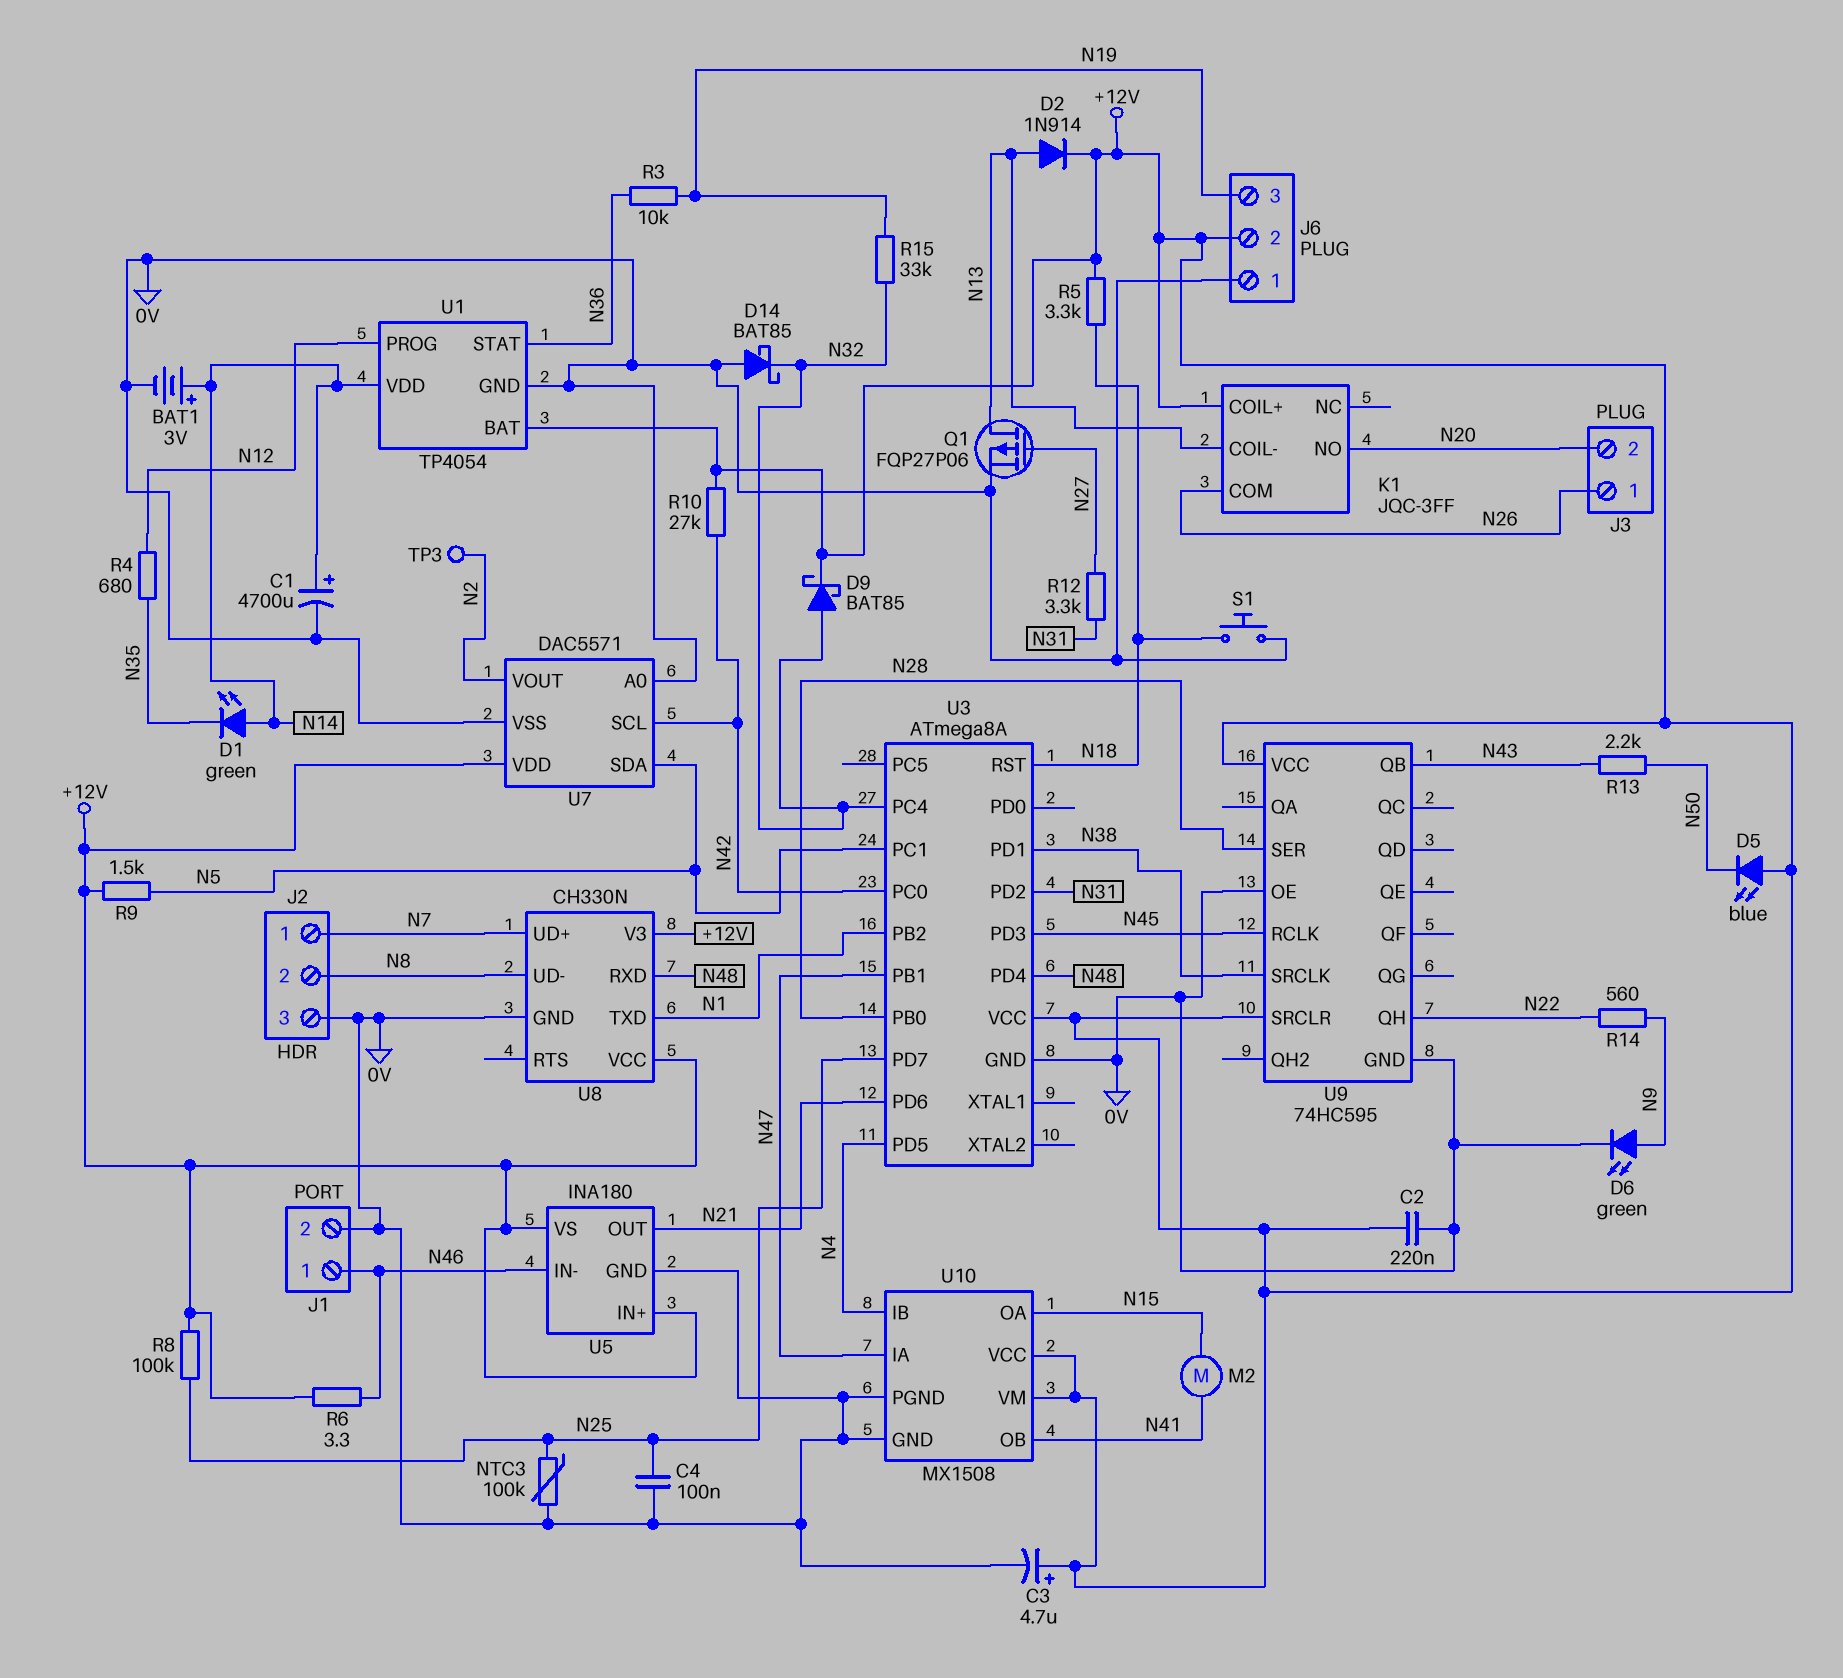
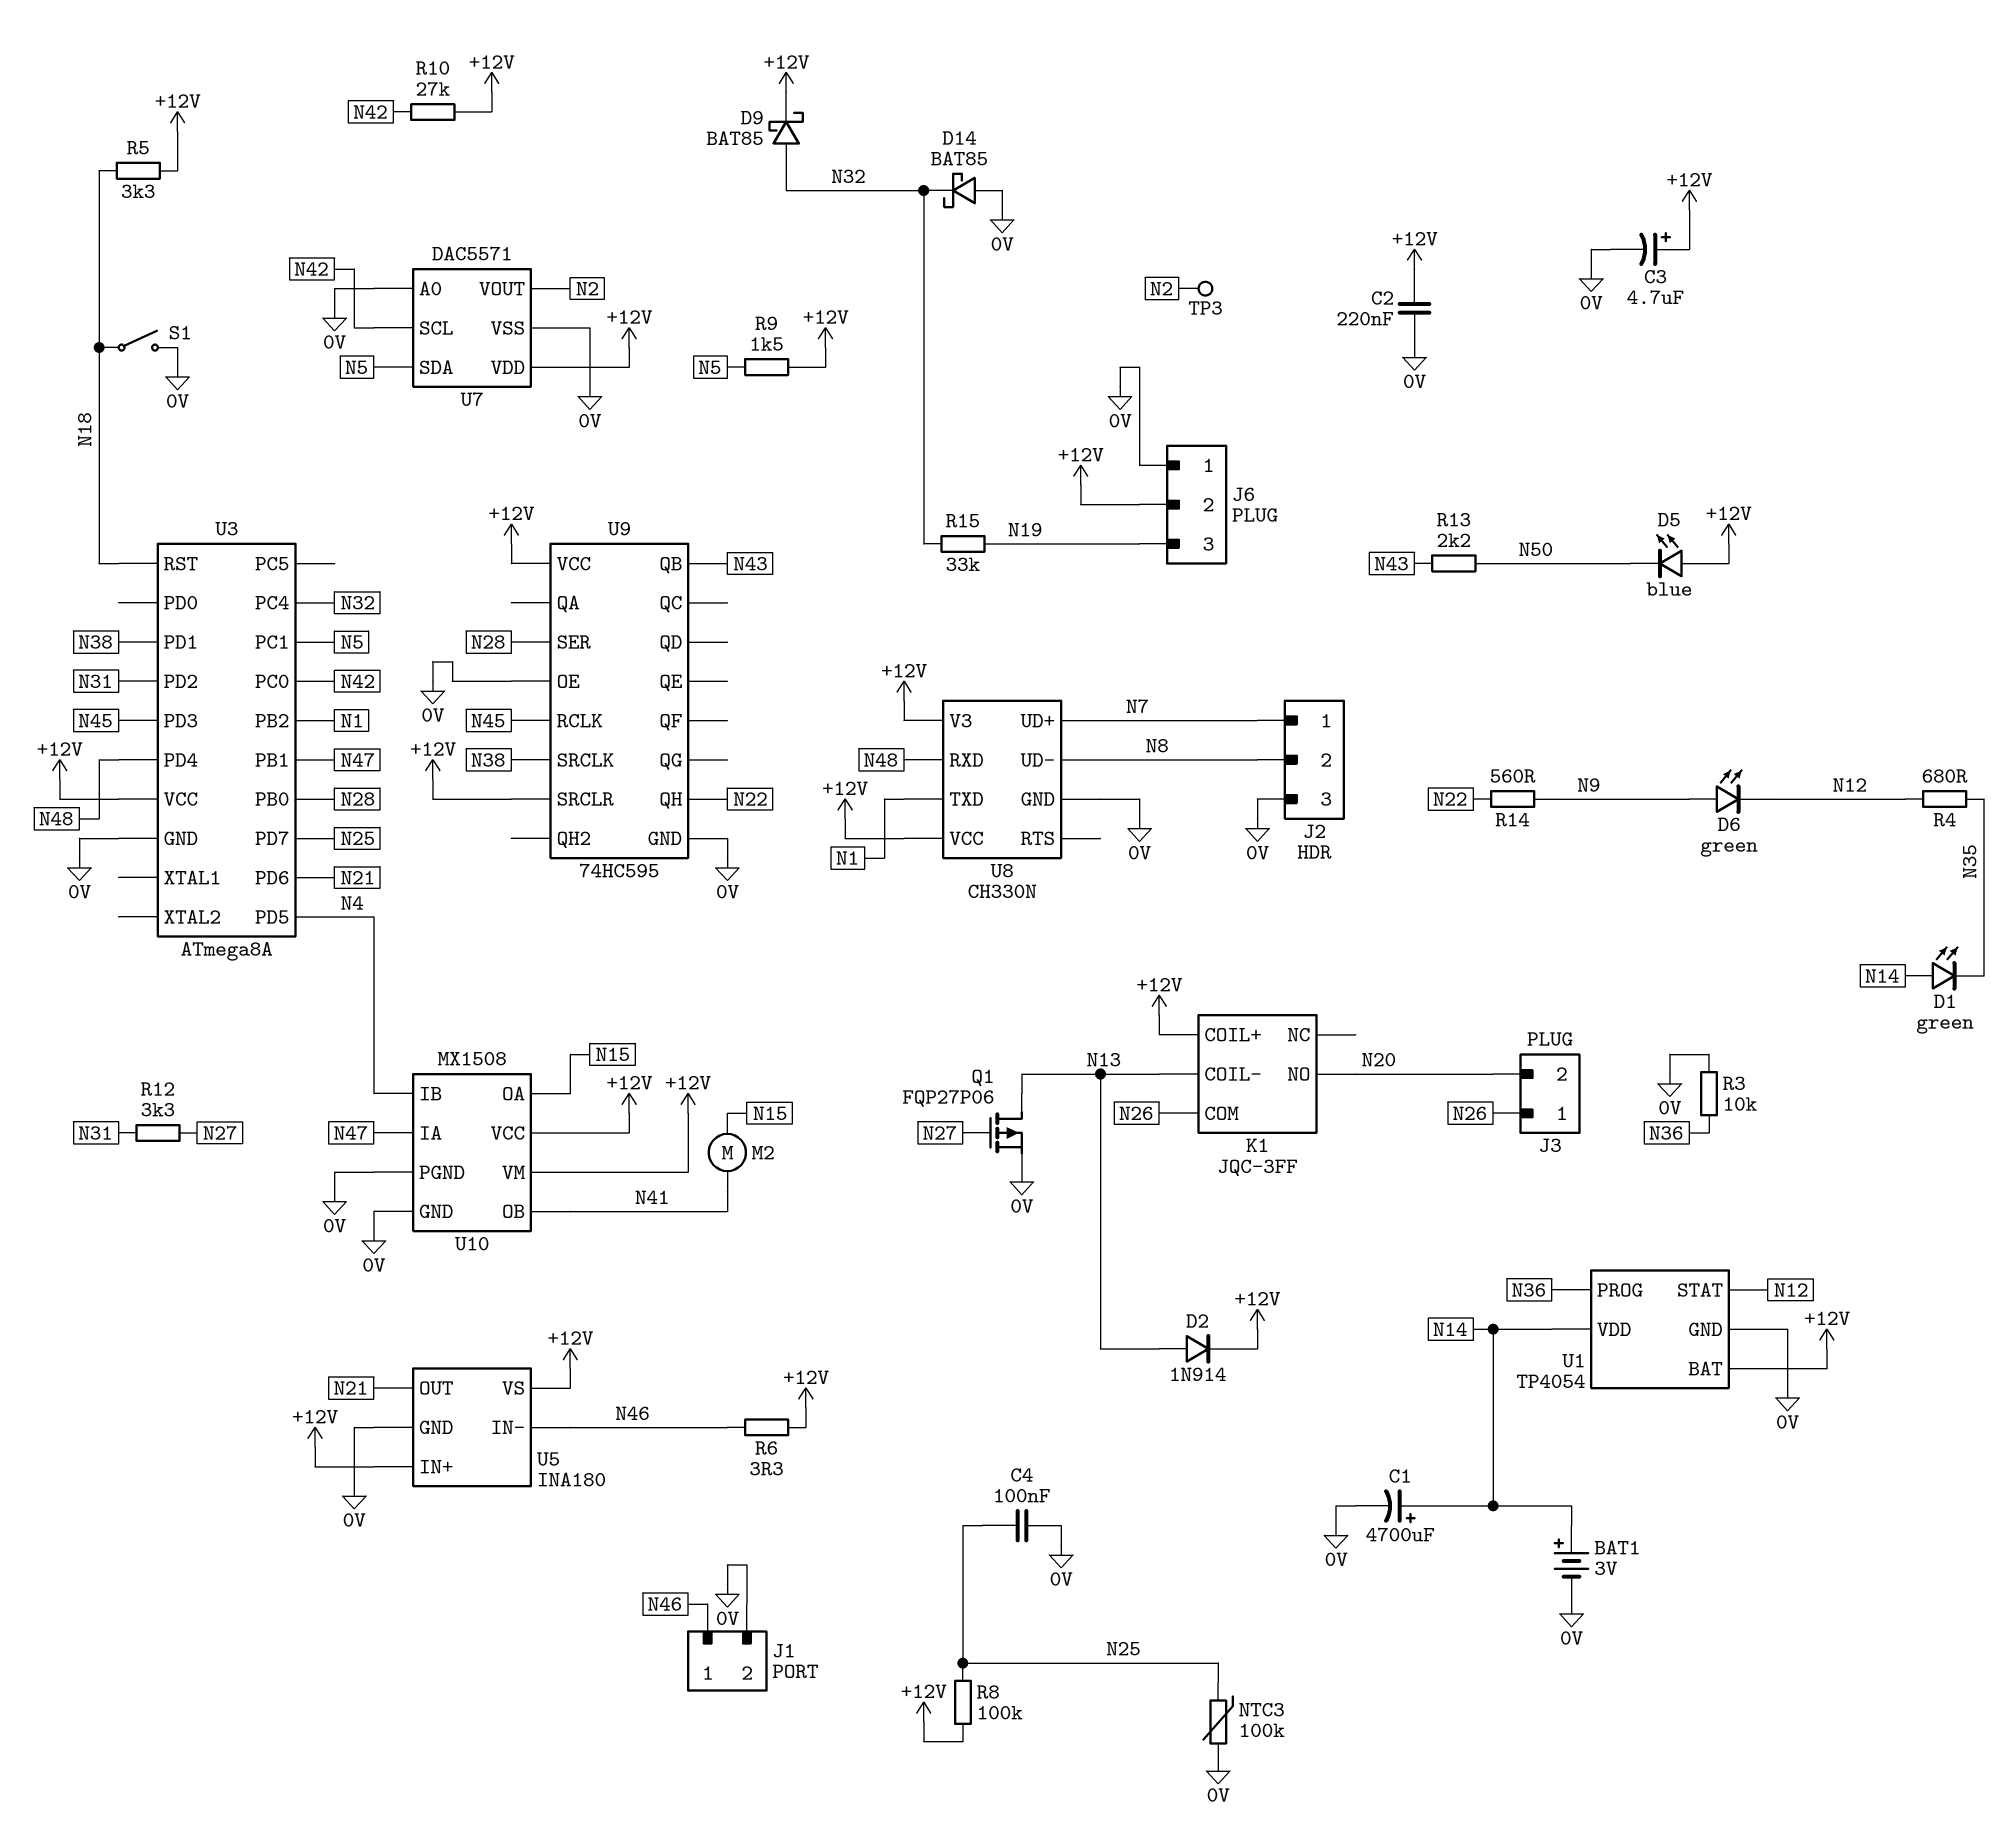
D6: LED green (A N9, K 0V) -> LED green (A N9, K N12)
R3: 10k (N19, N36) -> 10k (0V, N36)
S1: button (0V, N18) -> switch (0V, N18)
U1 pin PROG: N12 -> N36
U1 pin STAT: N36 -> N12

